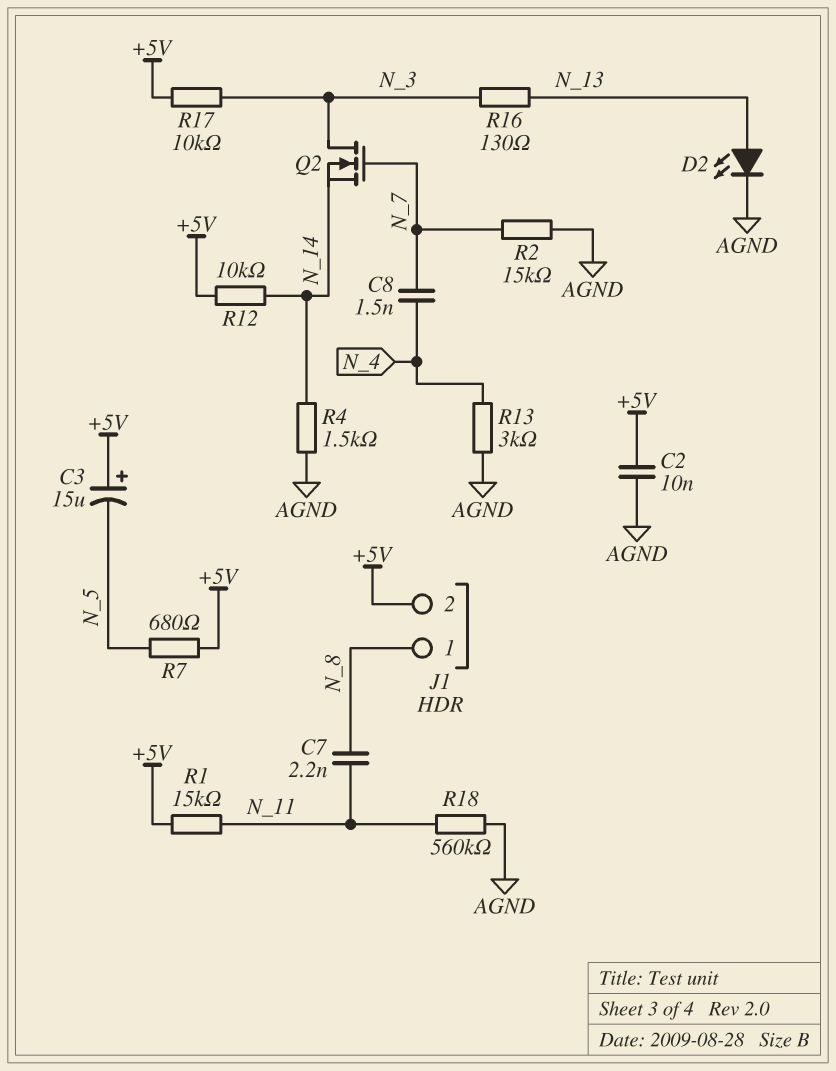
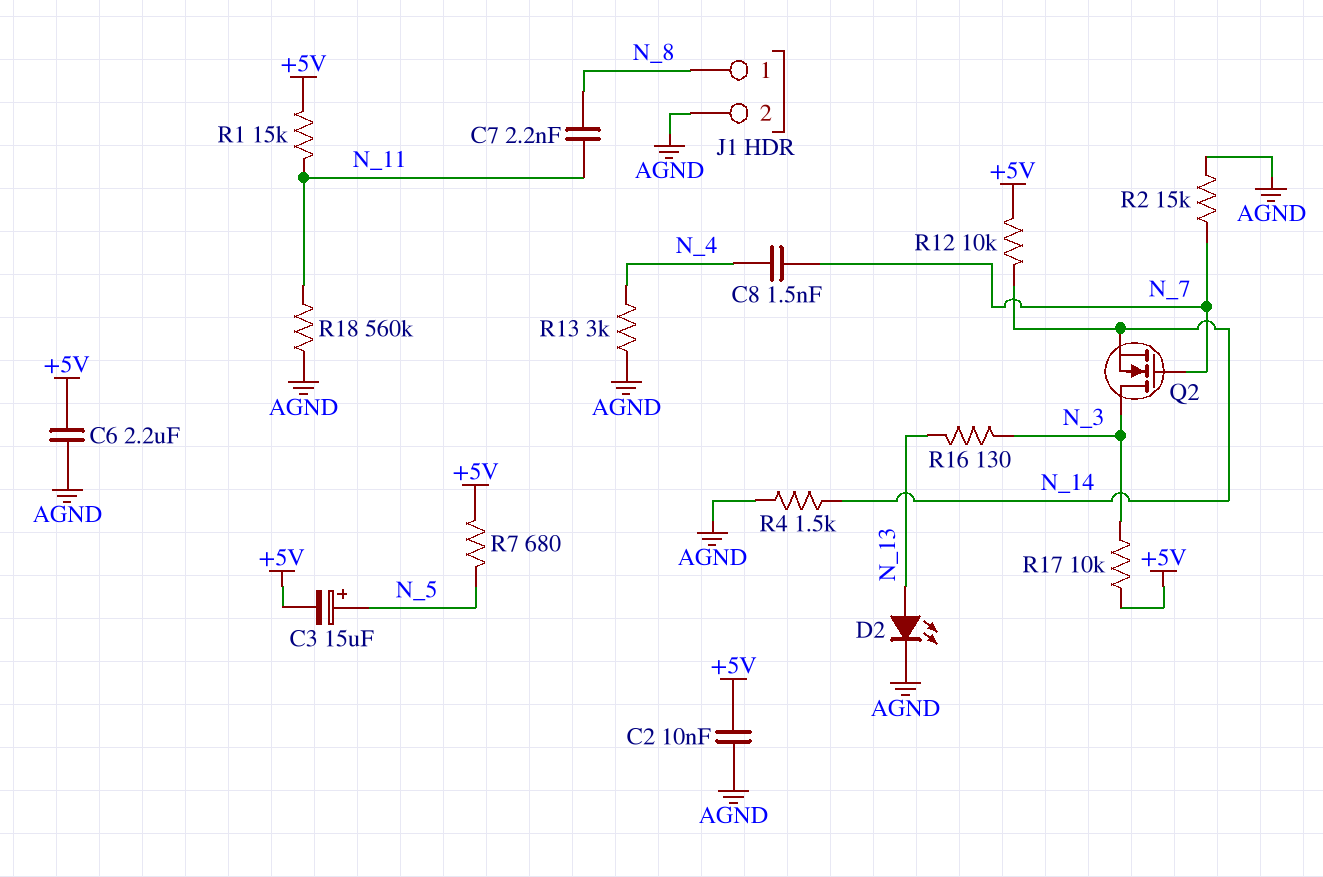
C3: 15uF (plus +5V, minus N_5) -> 15uF (plus N_5, minus +5V)
C6: none -> 2.2uF (+5V, AGND)
J1 pin 2: +5V -> AGND

